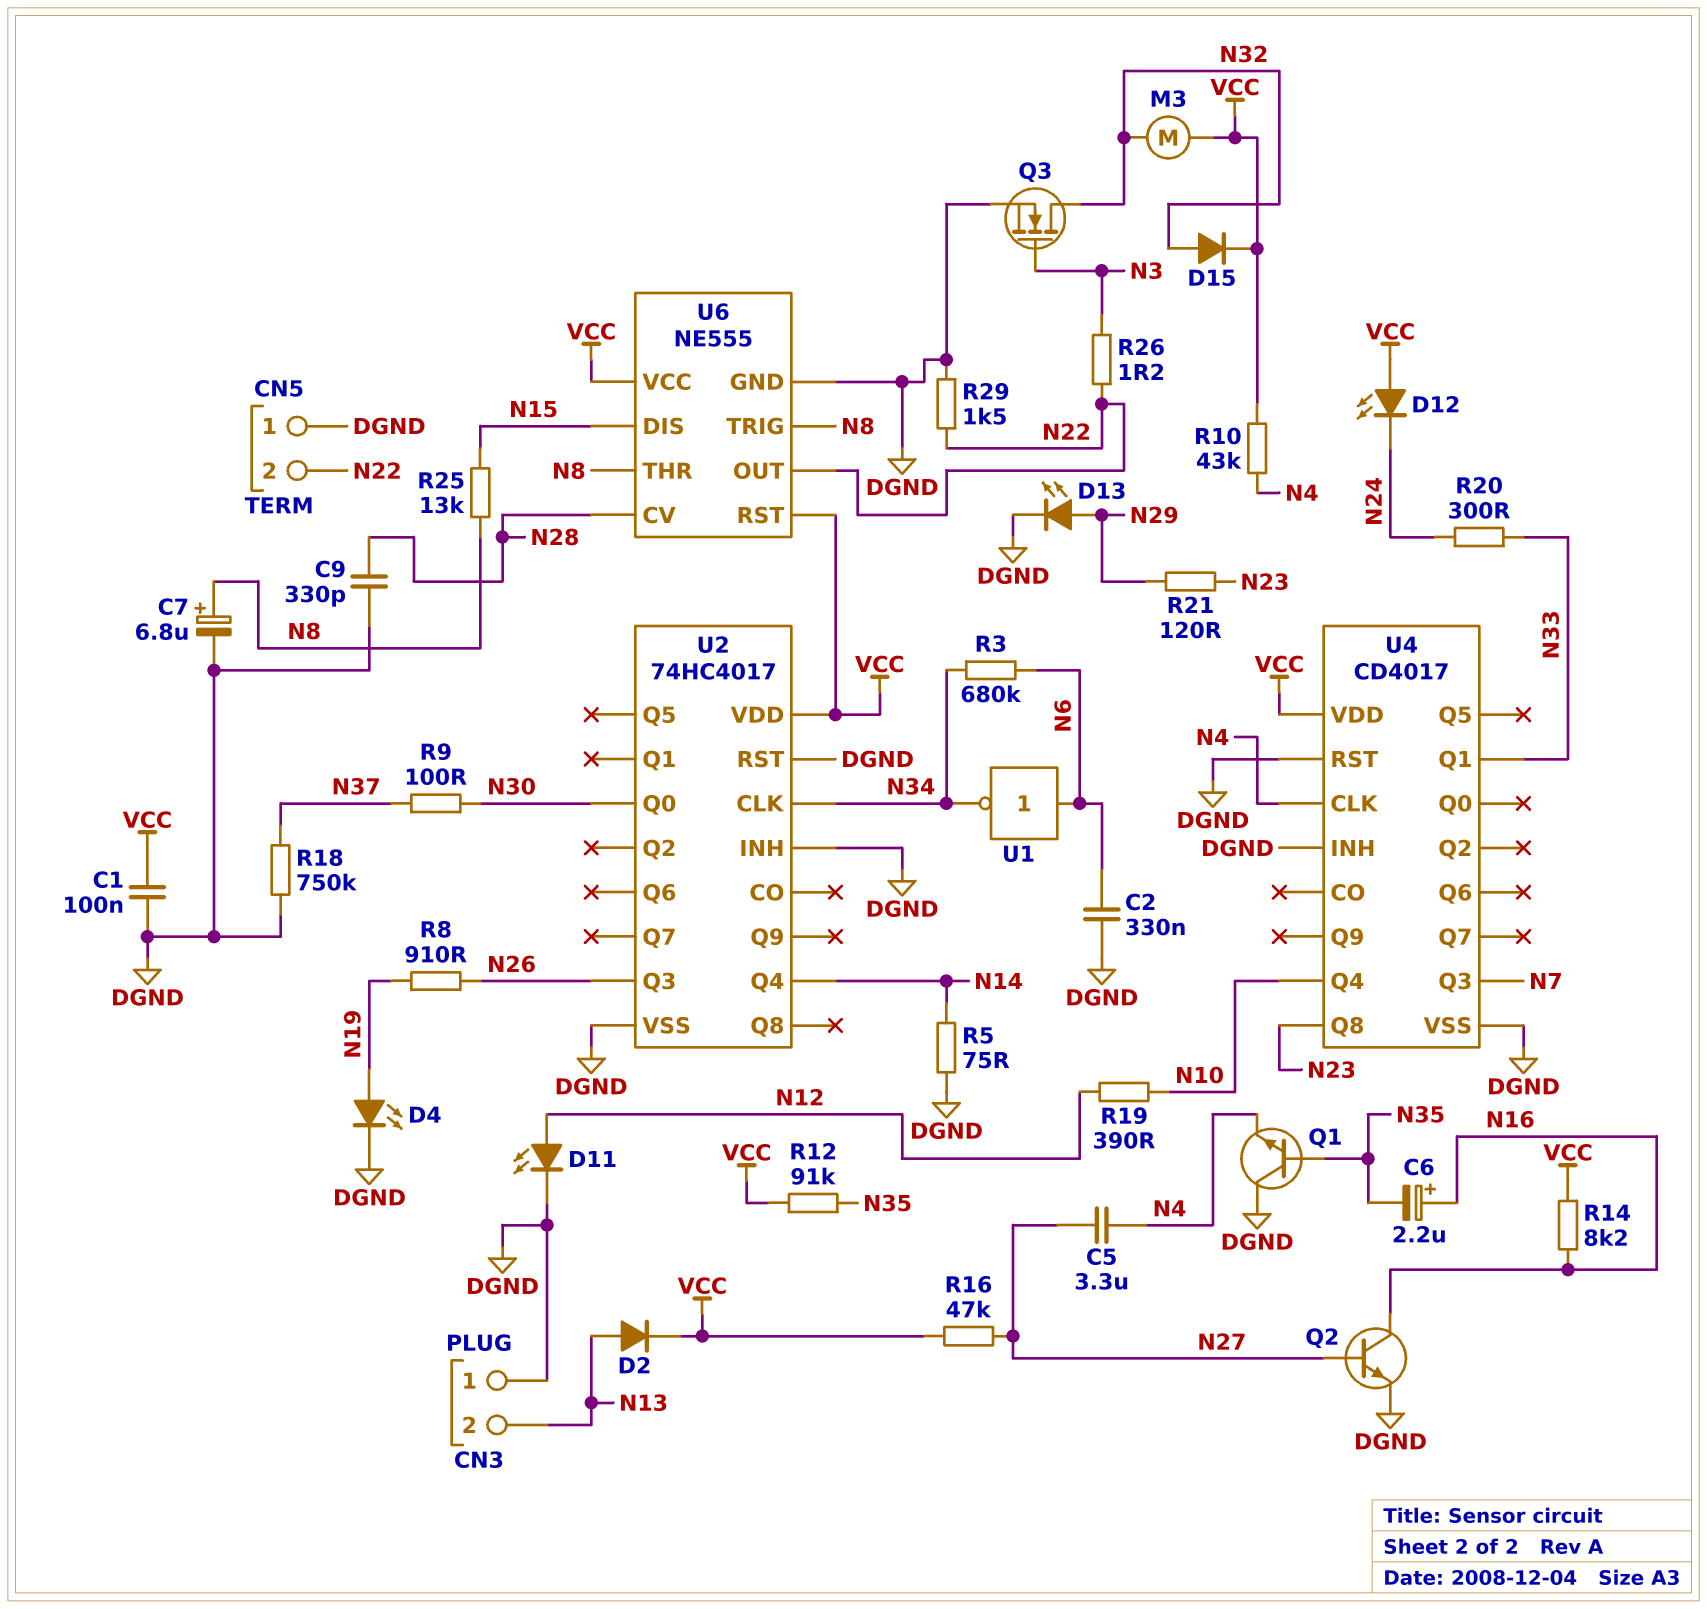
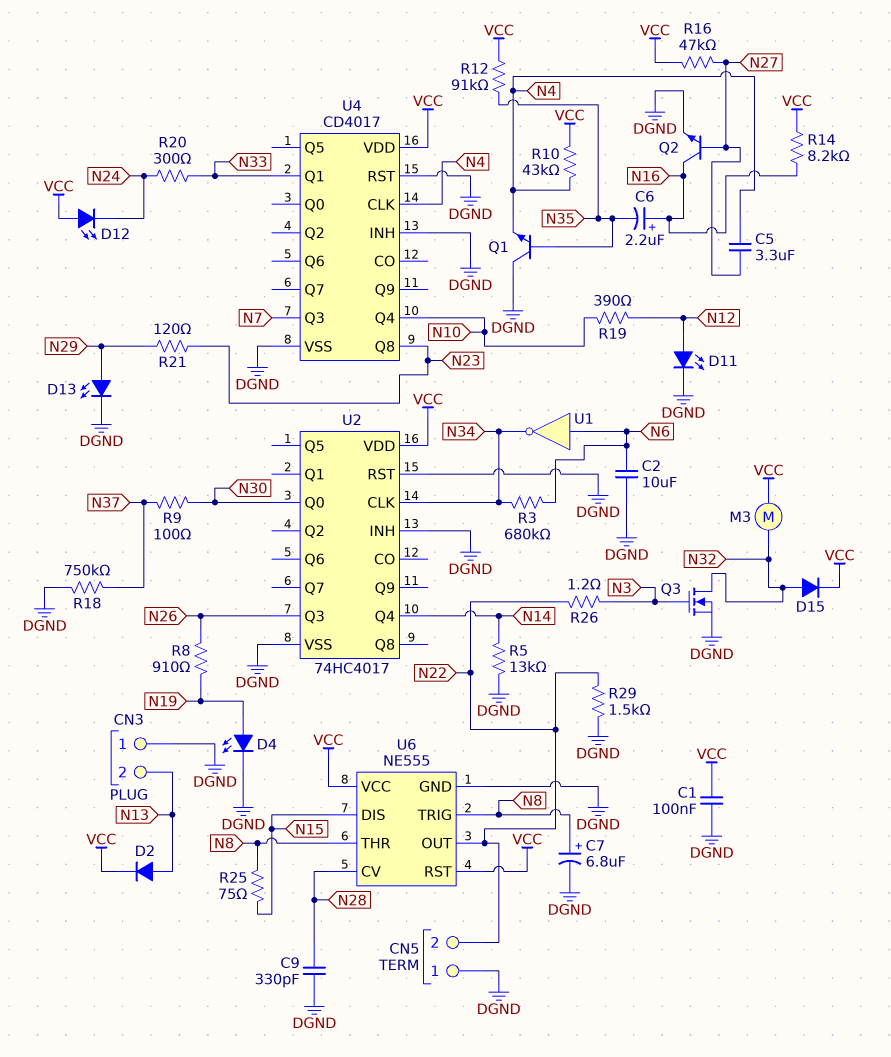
C2: 330nF (DGND, N6) -> 10uF (DGND, N6)
R5: 75 (DGND, N14) -> 13k (DGND, N14)
R25: 13k (N8, N15) -> 75 (N8, N15)

